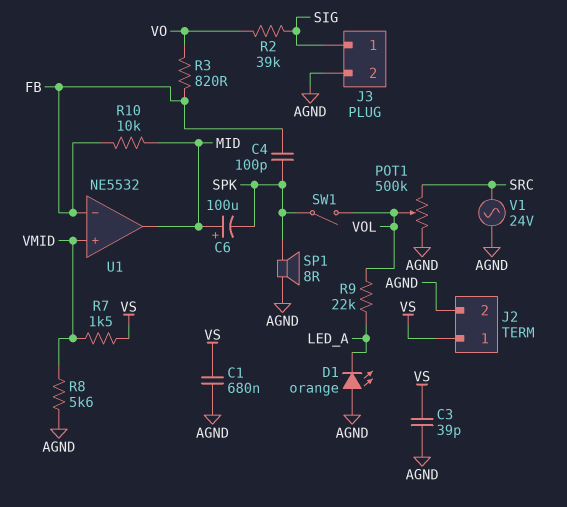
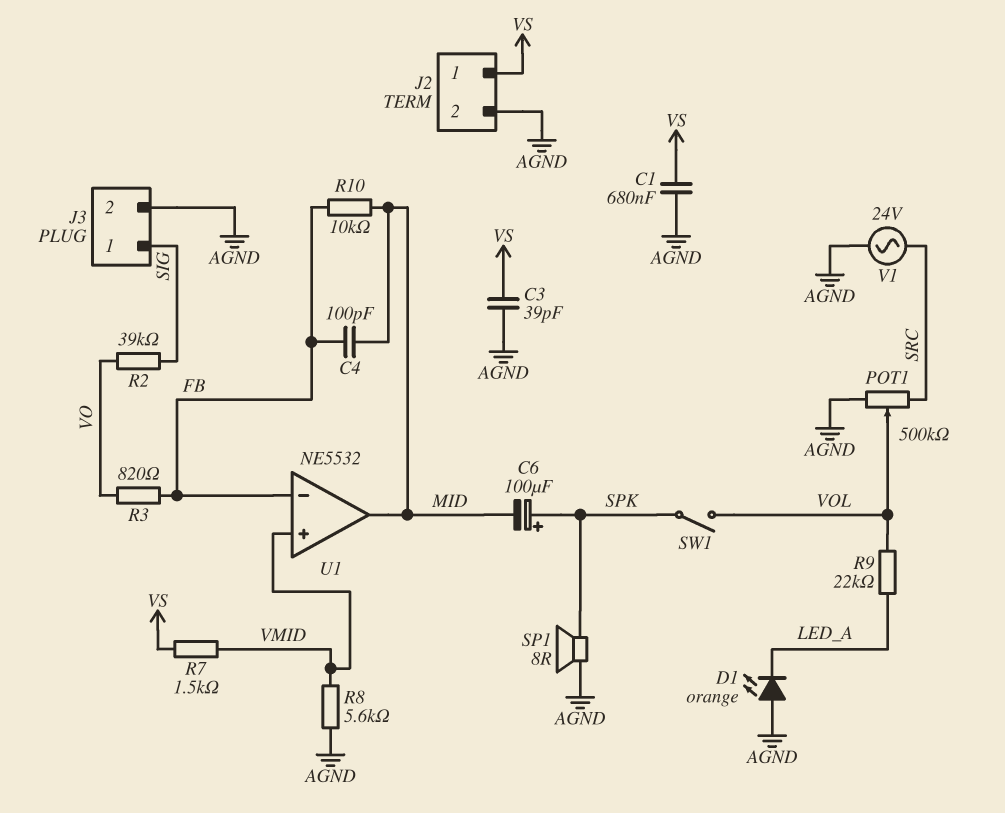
C4: 100pF (FB, SPK) -> 100pF (FB, MID)
C6: 100uF (plus MID, minus SPK) -> 100uF (plus SPK, minus MID)

